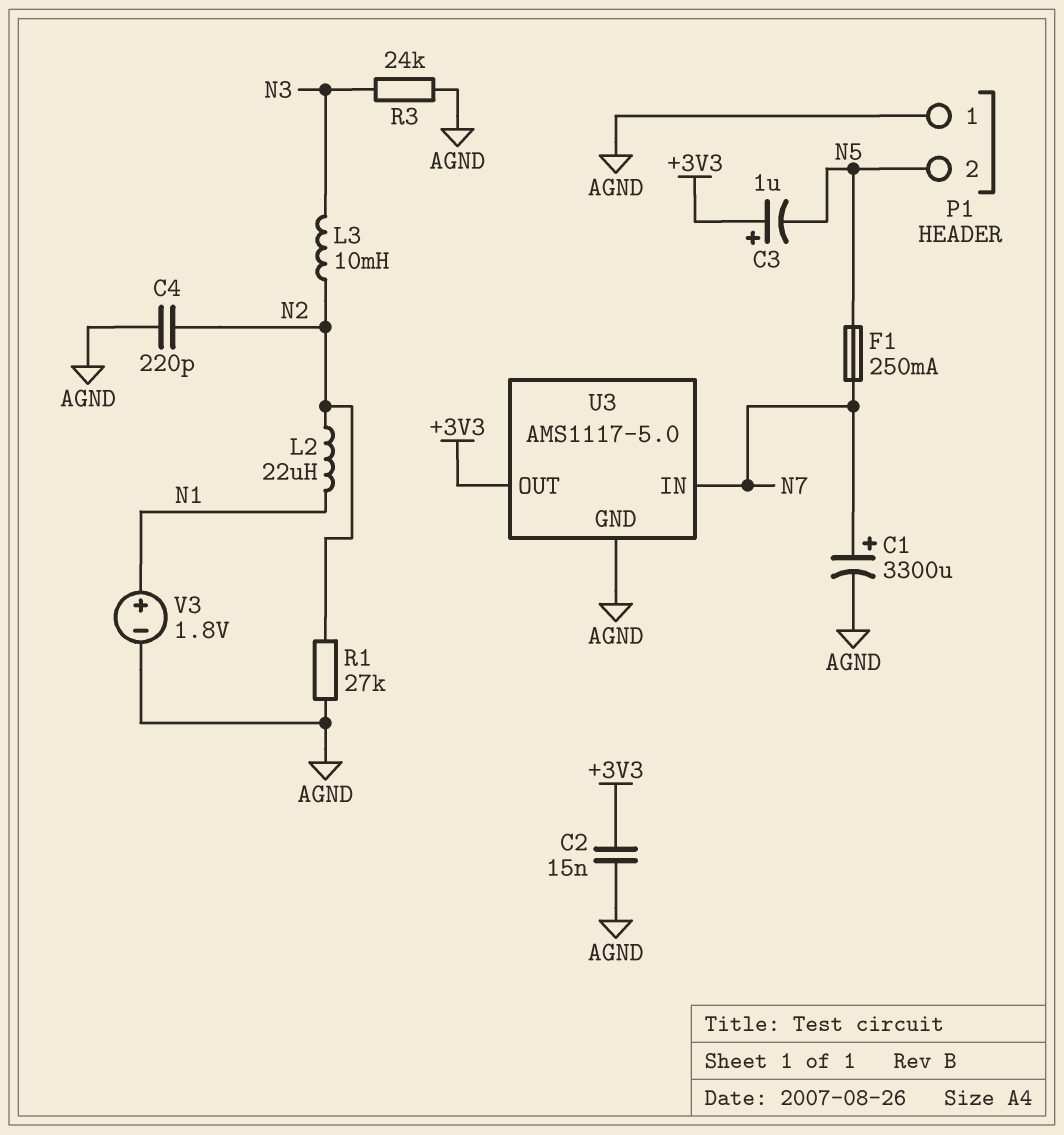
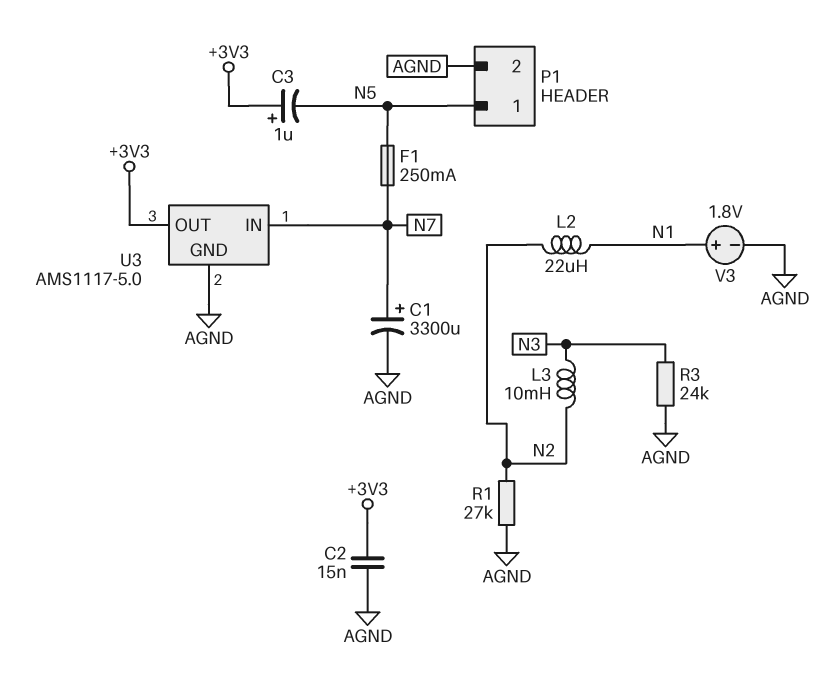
C4: 220pF (AGND, N2) -> none
P1 pin 1: AGND -> N5
P1 pin 2: N5 -> AGND

